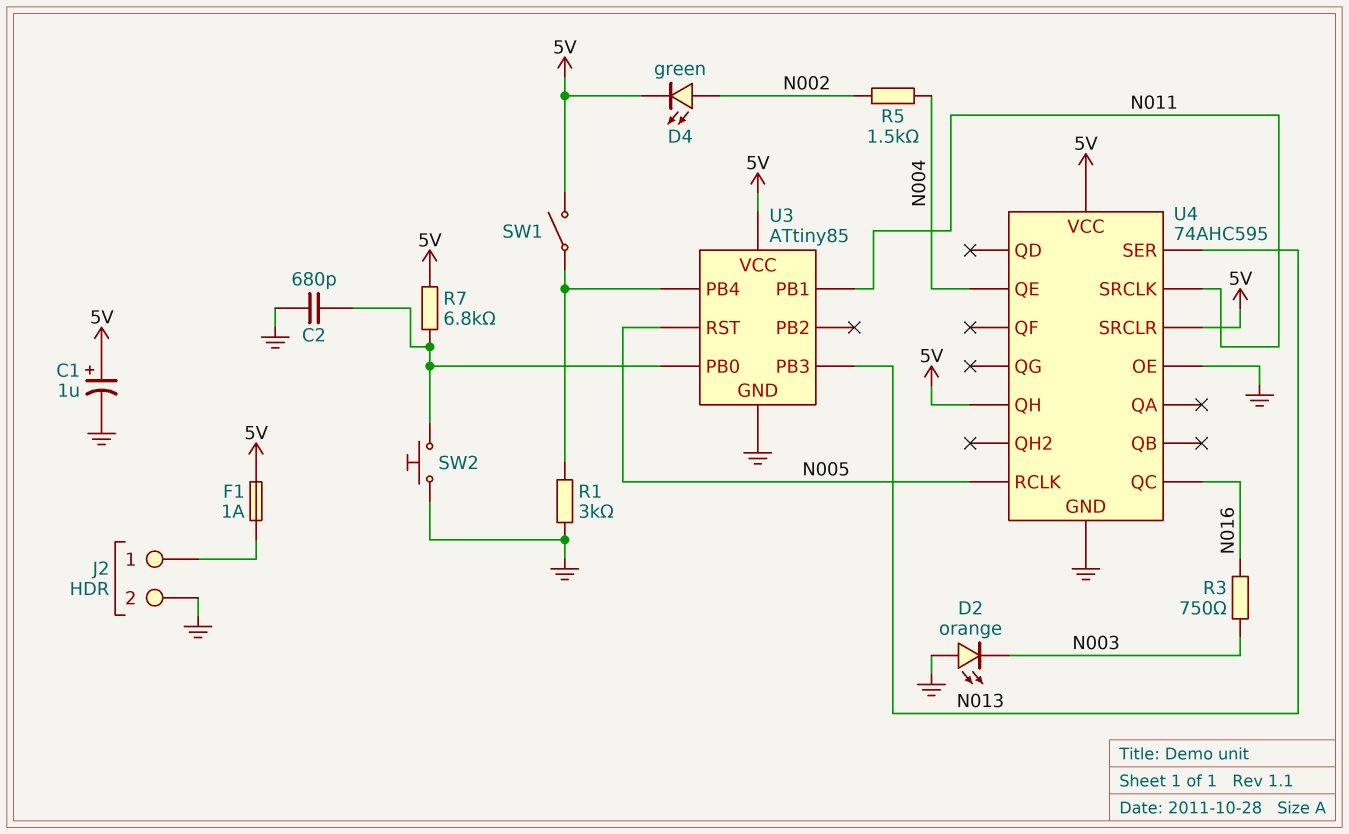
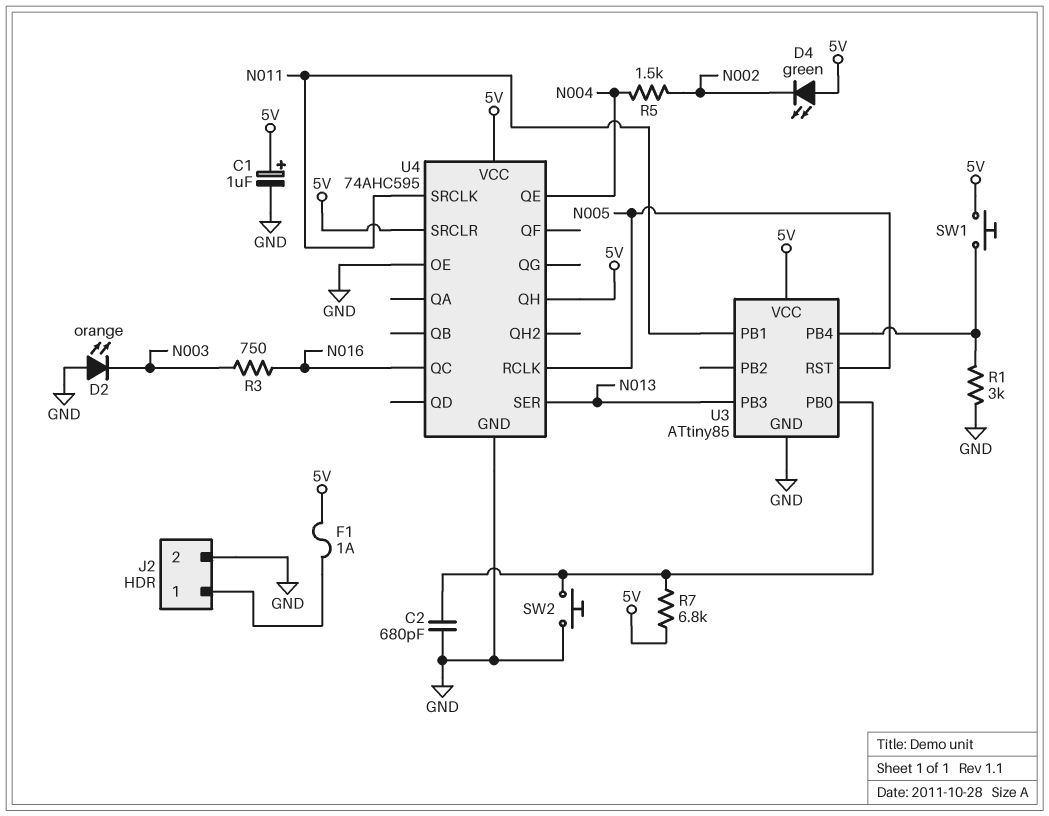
D4: LED green (A N002, K 5V) -> LED green (A 5V, K N002)
SW1: switch (5V, U3/PB4) -> button (5V, U3/PB4)

